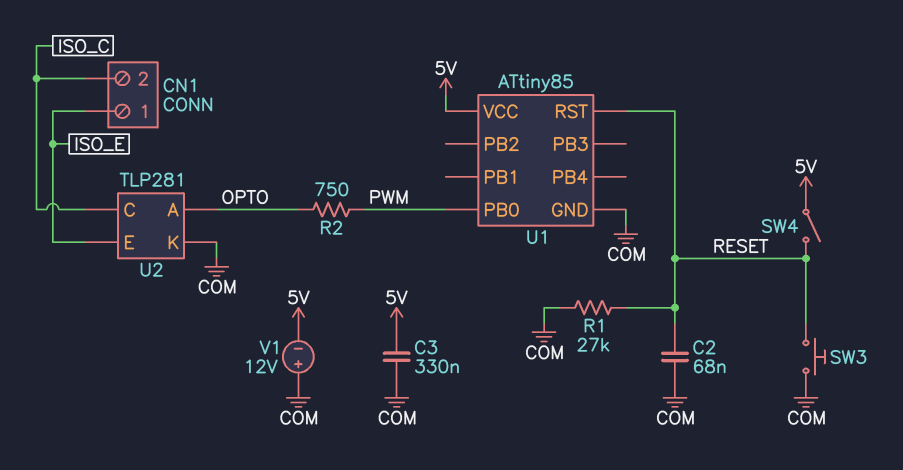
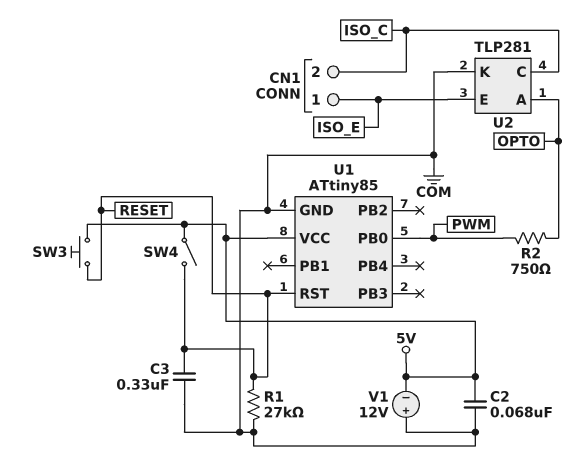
C2: 68nF (COM, RESET) -> 68nF (5V, COM)
C3: 330nF (5V, COM) -> 330nF (COM, RESET)
SW3: button (COM, RESET) -> button (5V, RESET)

